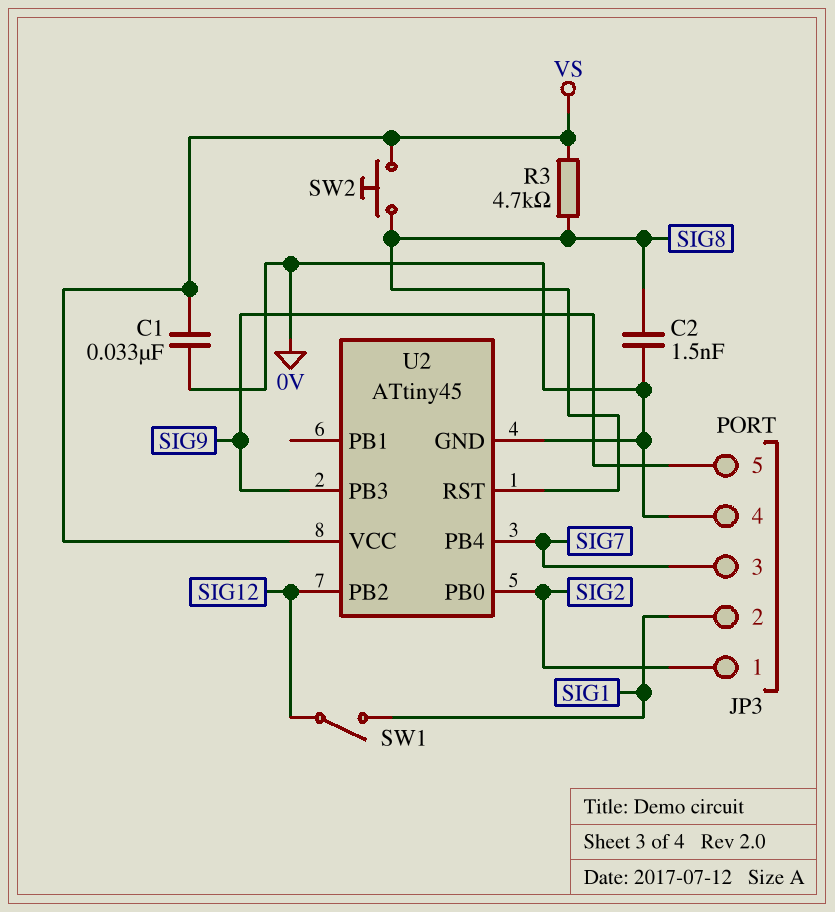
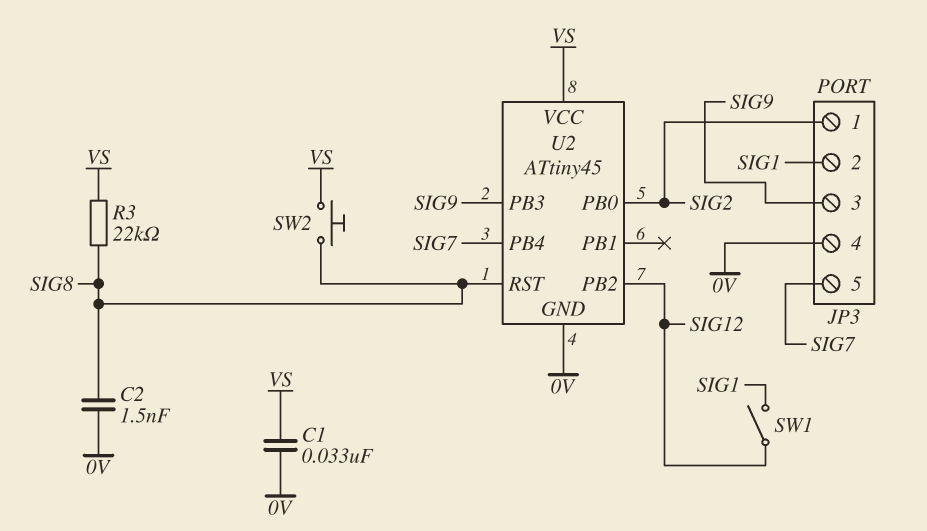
JP3 pin 3: SIG7 -> SIG9
JP3 pin 5: SIG9 -> SIG7
R3: 4.7k (SIG8, VS) -> 22k (SIG8, VS)

